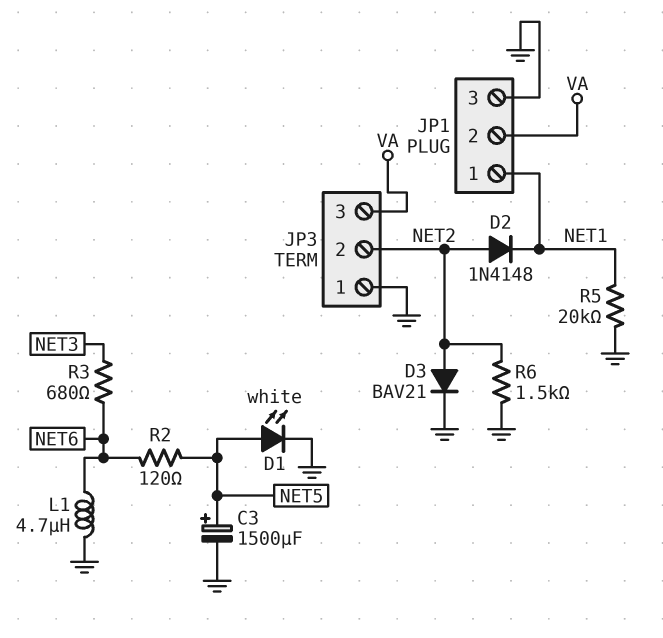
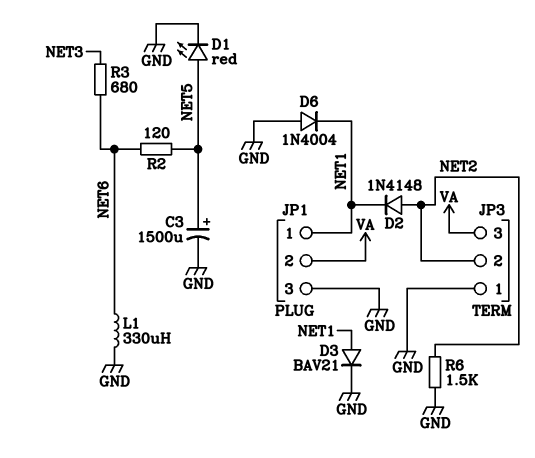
D1: LED white (A NET5, K GND) -> LED red (A NET5, K GND)
D3: diode BAV21 (A NET2, K GND) -> diode BAV21 (A NET1, K GND)
D6: none -> diode 1N4004 (A GND, K NET1)
L1: 4.7uH (GND, NET6) -> 330uH (GND, NET6)
R5: 20k (GND, NET1) -> none

